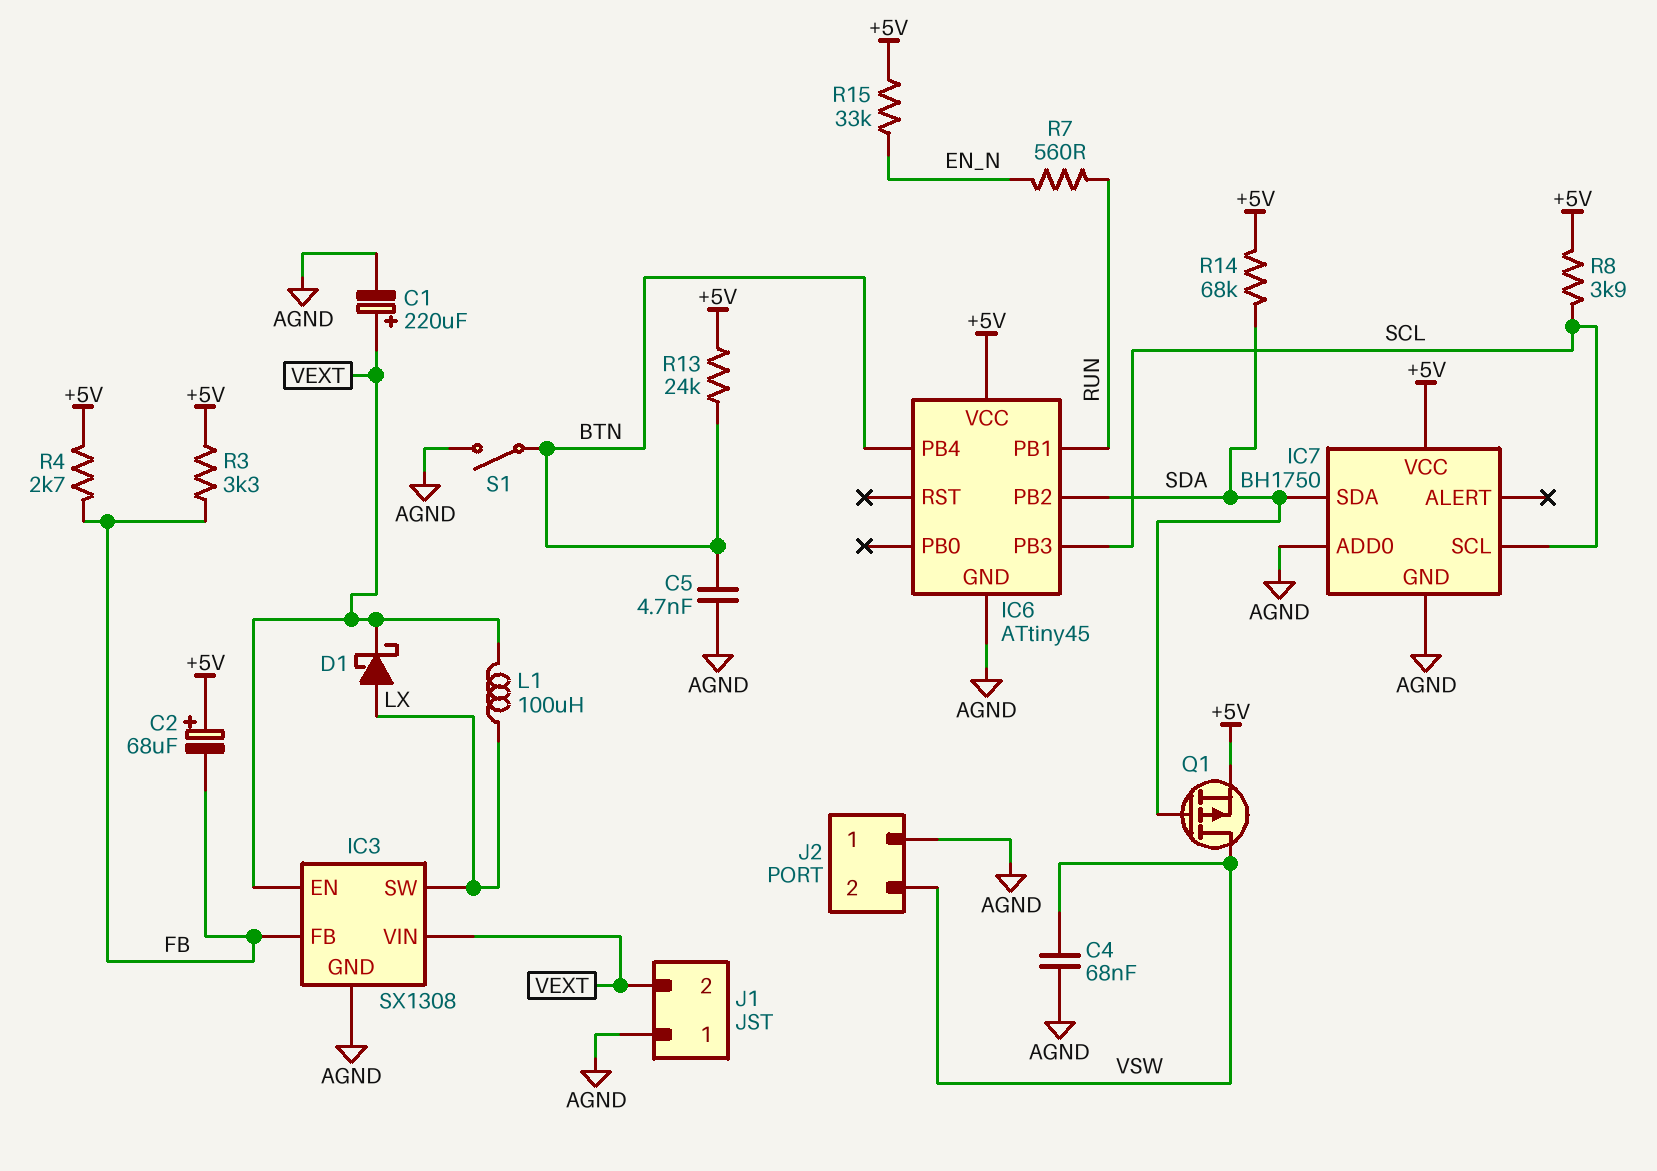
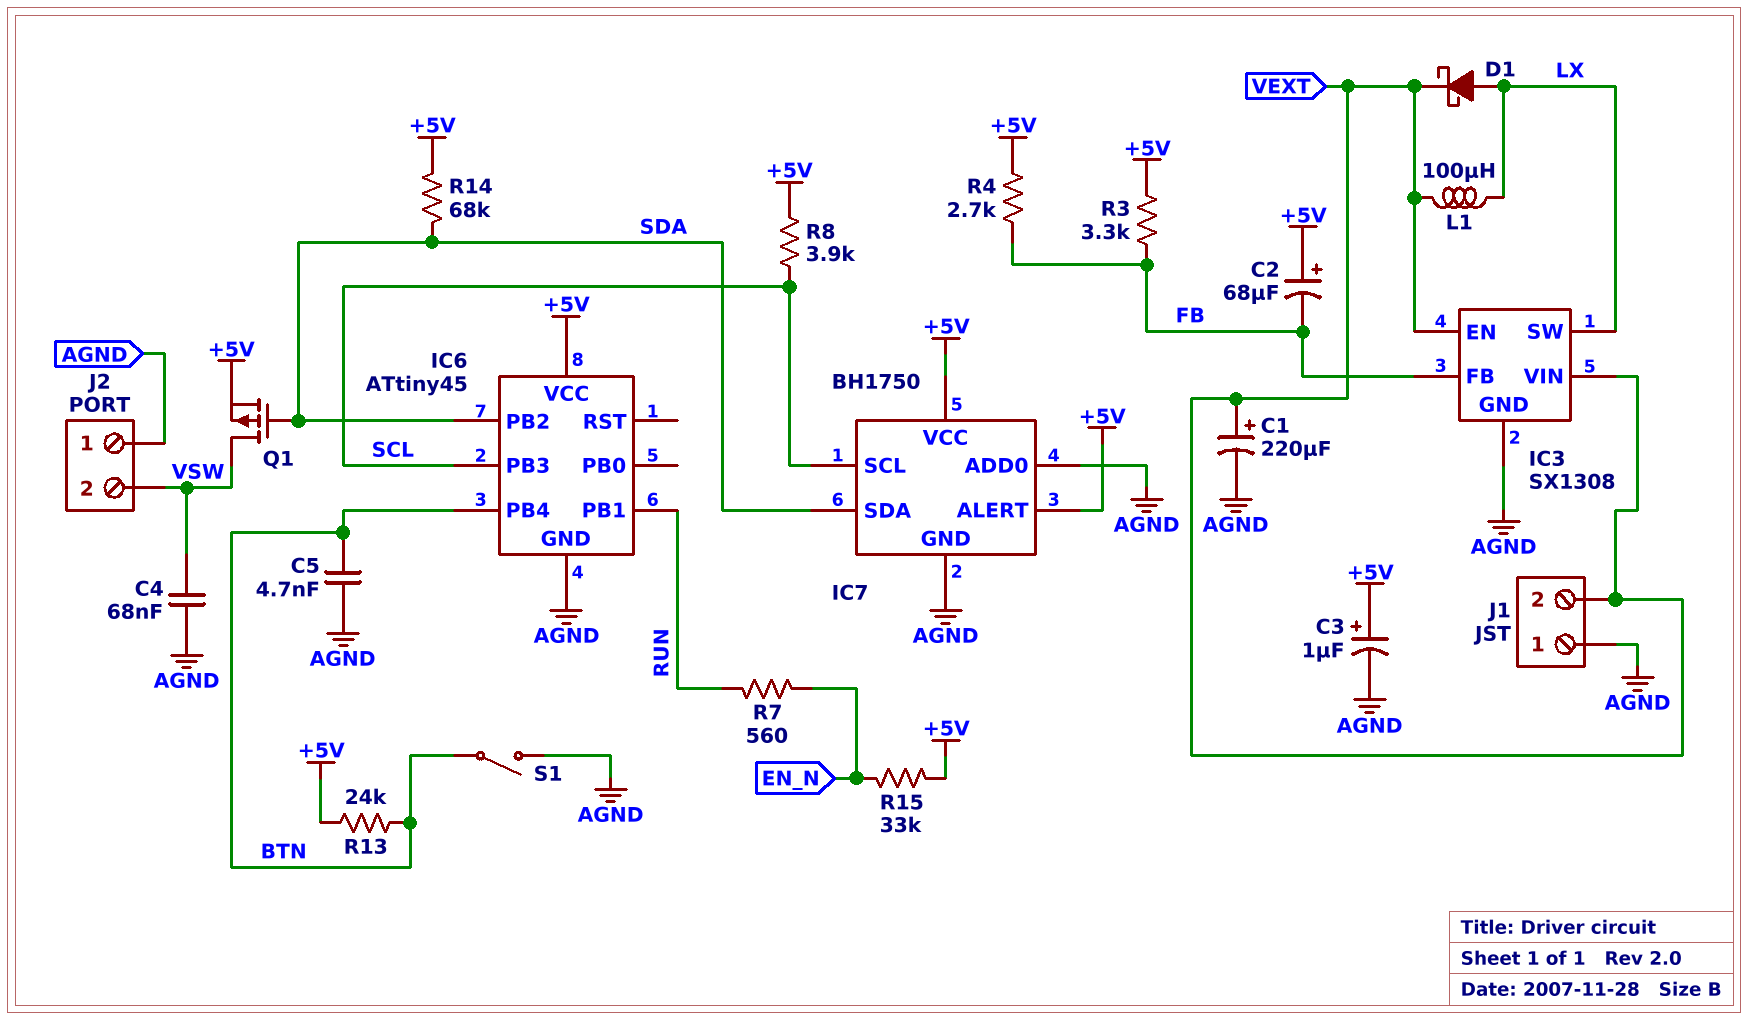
C3: none -> 1uF (plus +5V, minus AGND)
IC7 pin ALERT: none -> +5V

